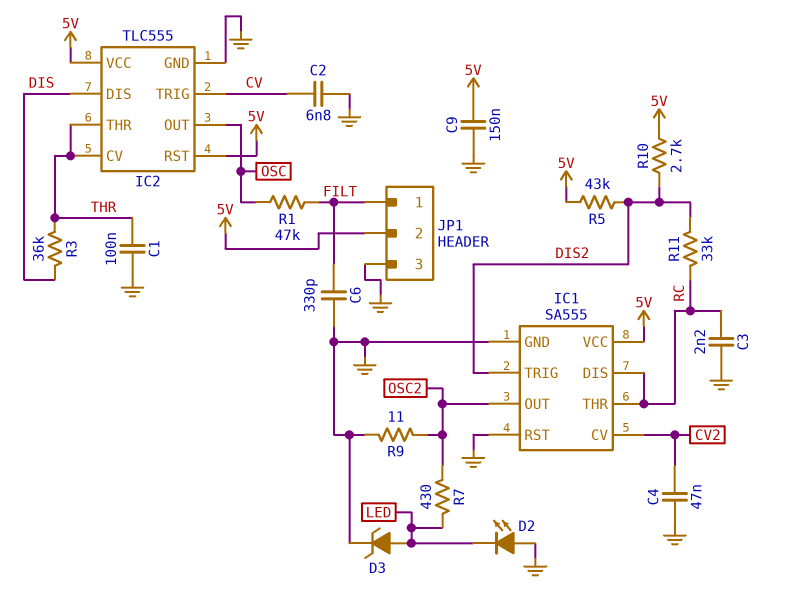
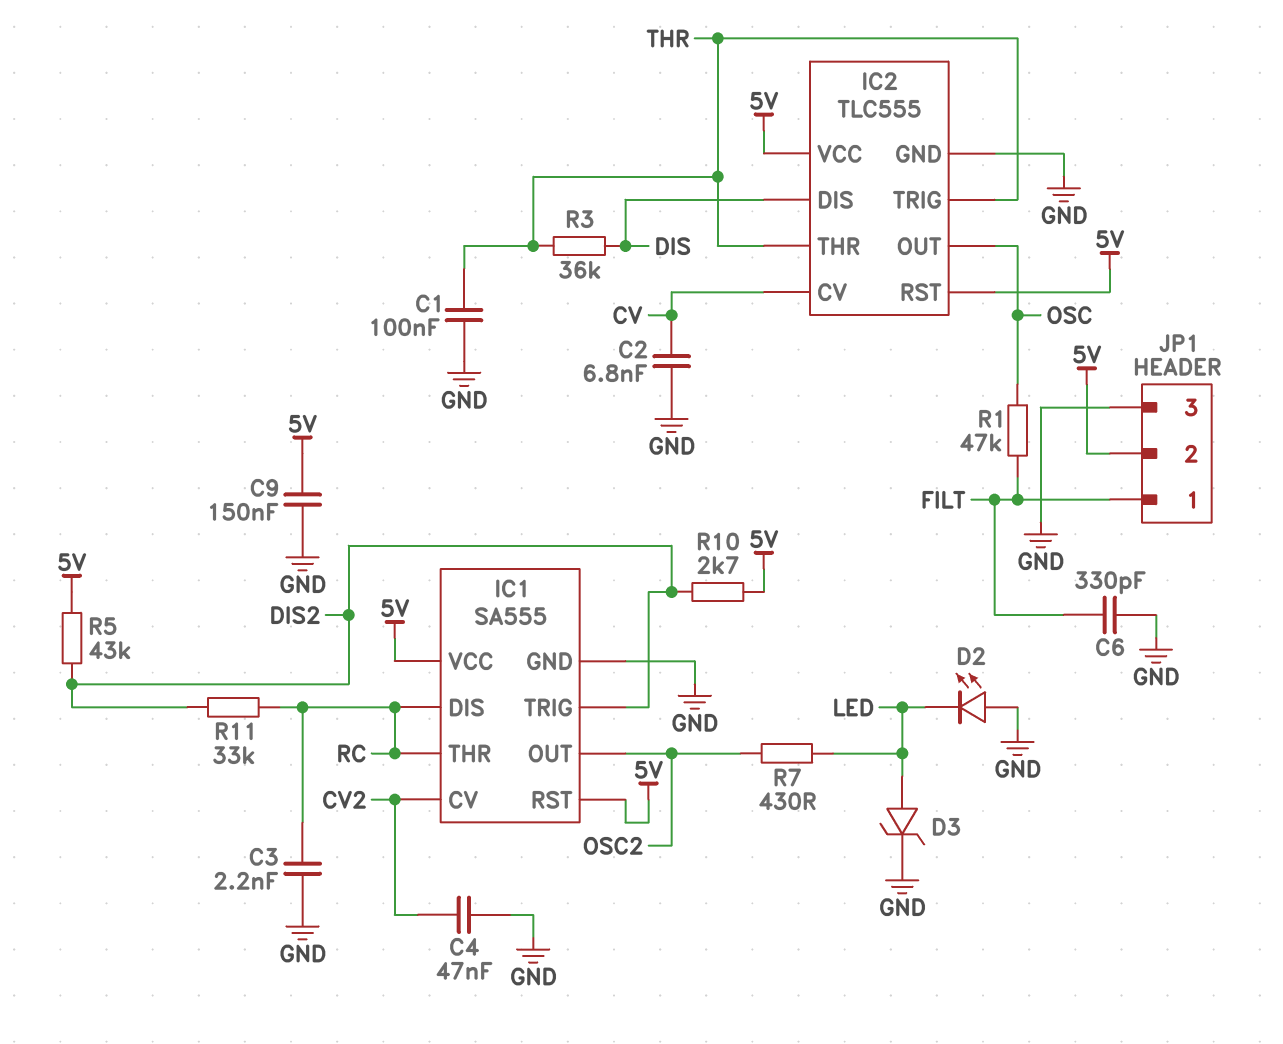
IC1 pin RST: GND -> 5V
IC2 pin CV: THR -> CV
IC2 pin TRIG: CV -> THR
R9: 11 (GND, OSC2) -> none

